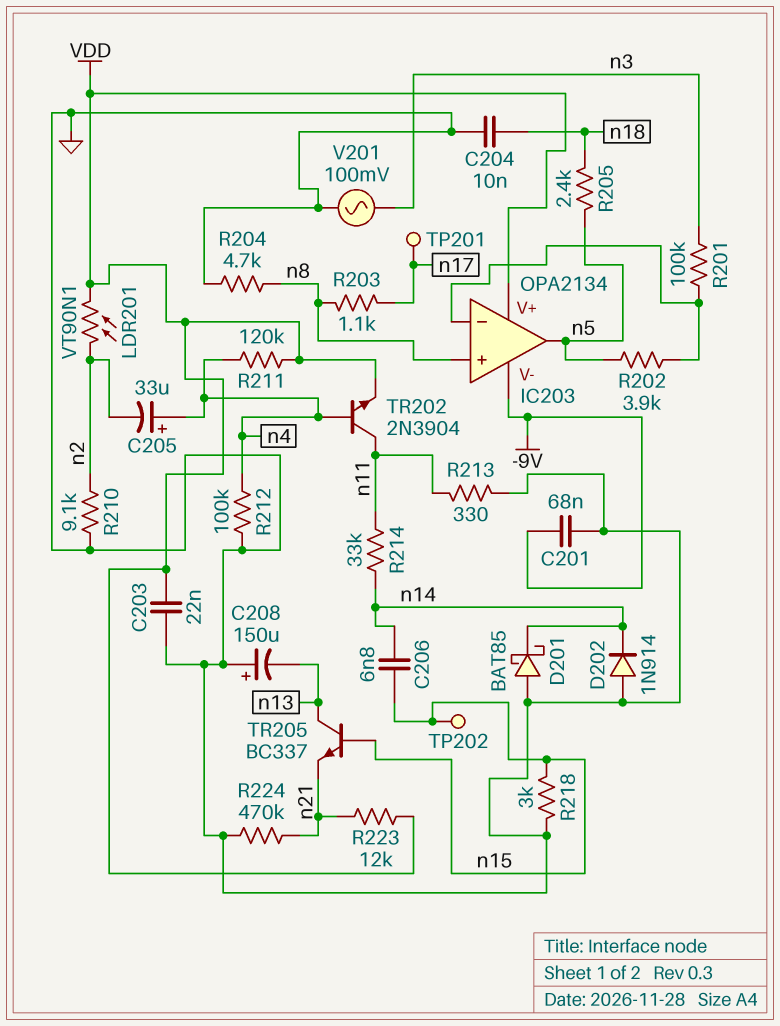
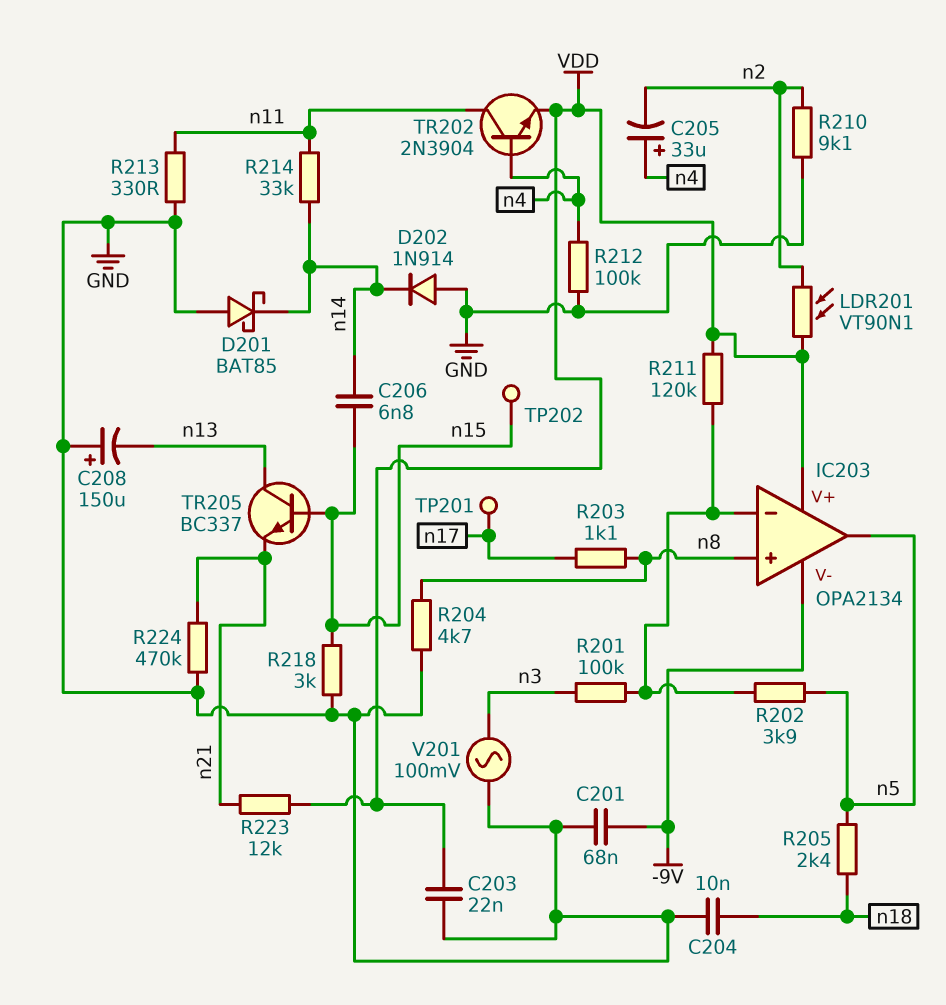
R211: 120k (VDD, n4) -> 120k (IC203/in-, VDD)

